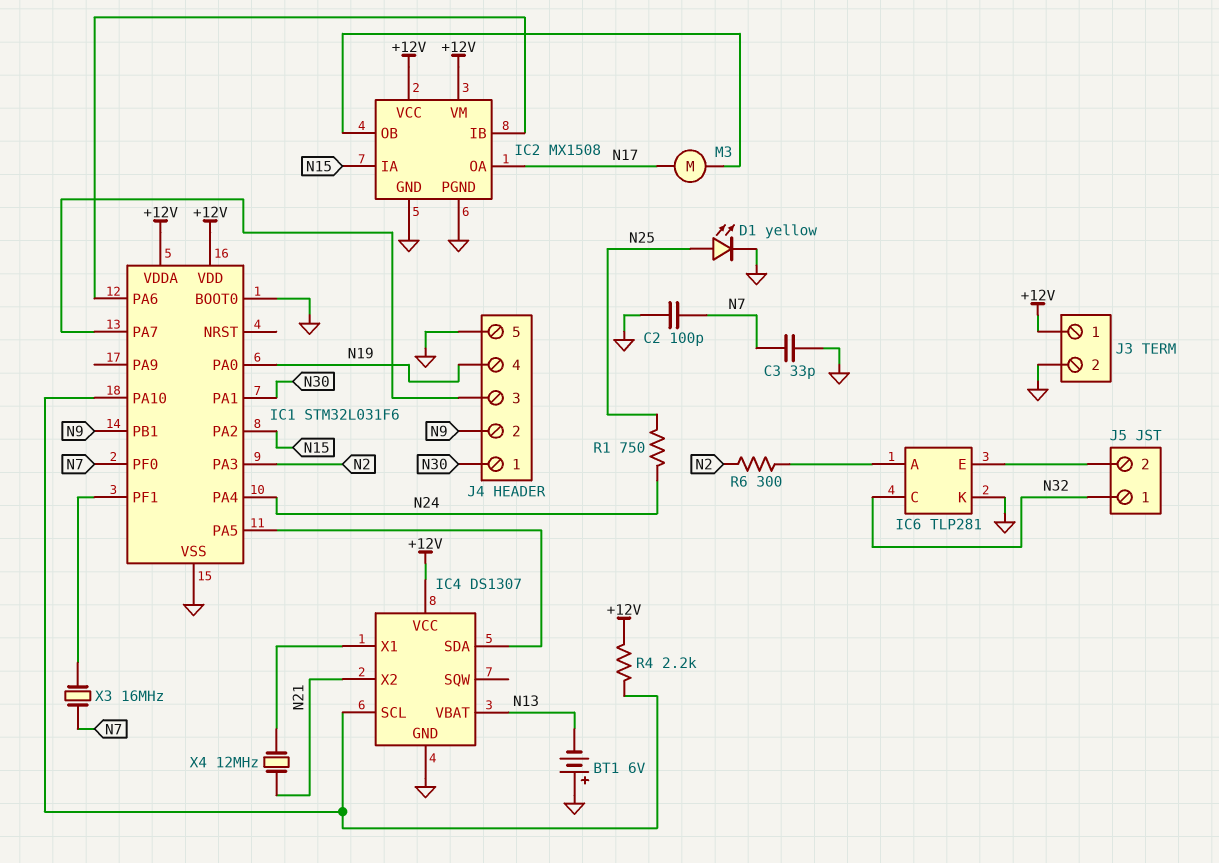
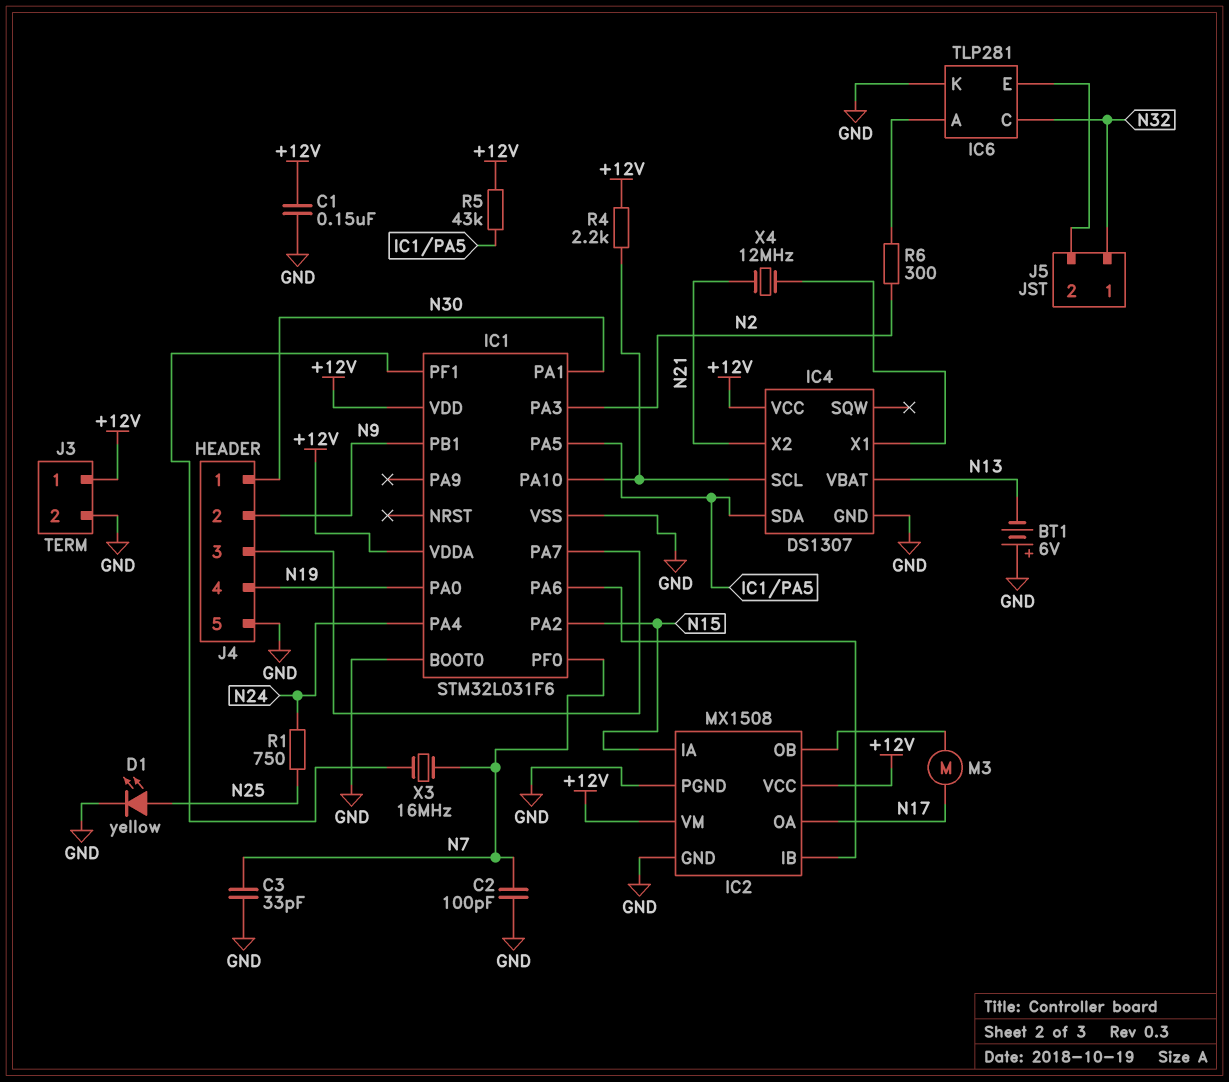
C1: none -> 150nF (+12V, GND)
R5: none -> 43k (+12V, IC1/PA5)

